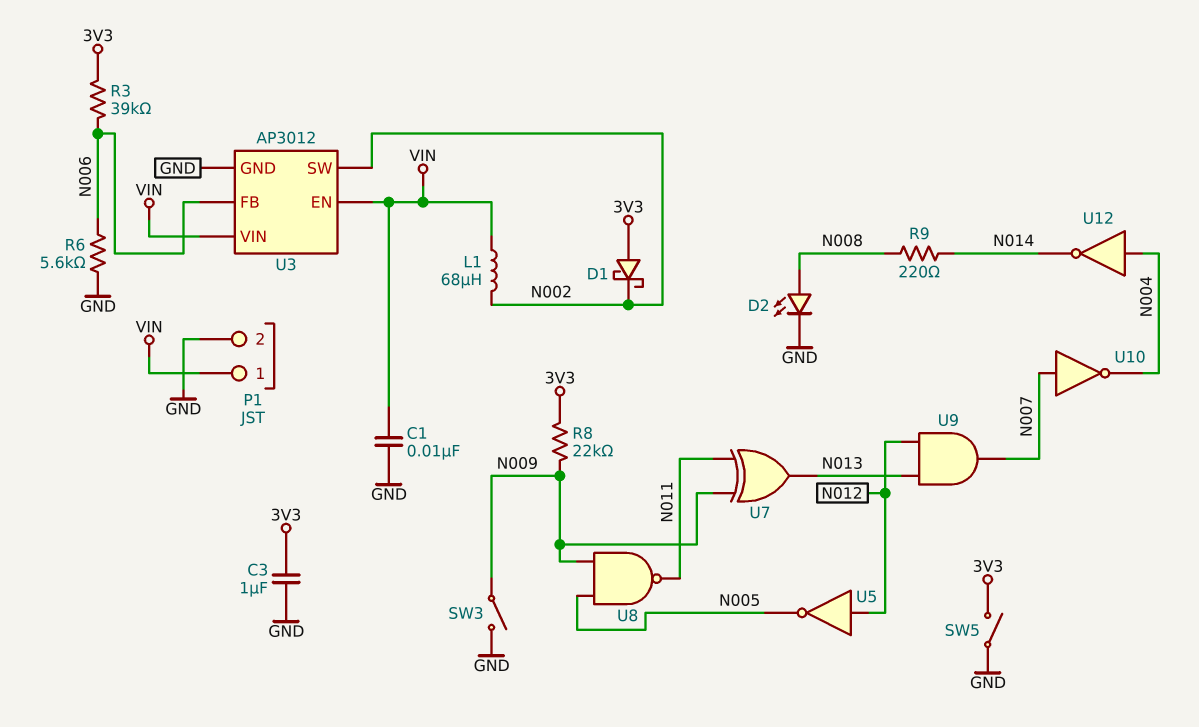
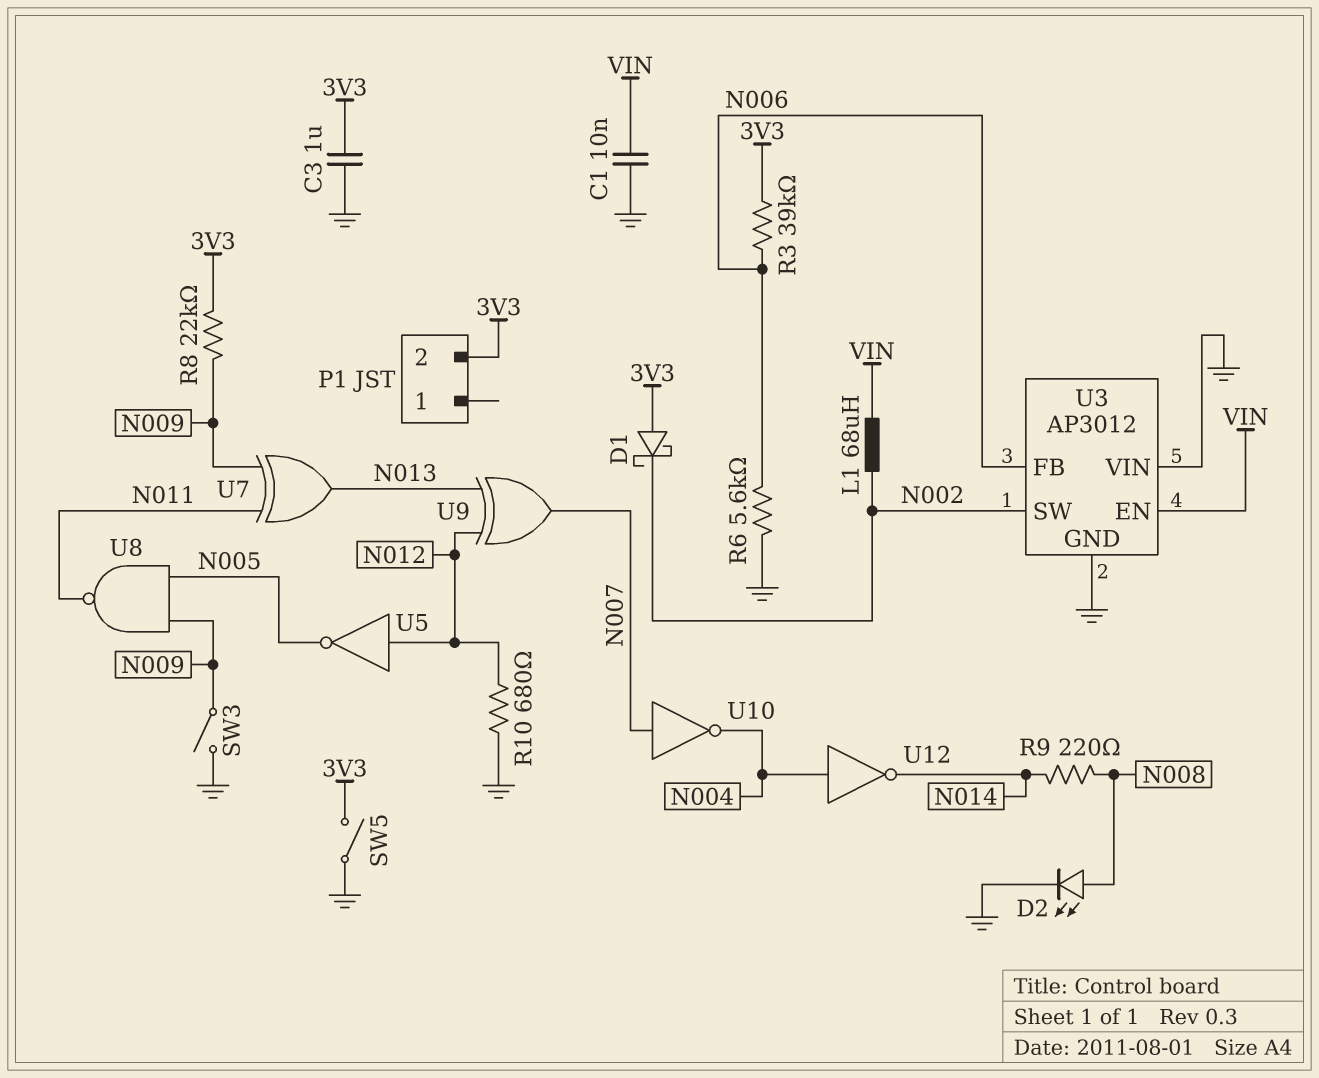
P1 pin 1: VIN -> none
P1 pin 2: GND -> 3V3
R10: none -> 680 (GND, N012)
U3 pin VIN: VIN -> GND
U9: AND (in N012, in N013, out N007) -> XOR (in N012, in N013, out N007)

